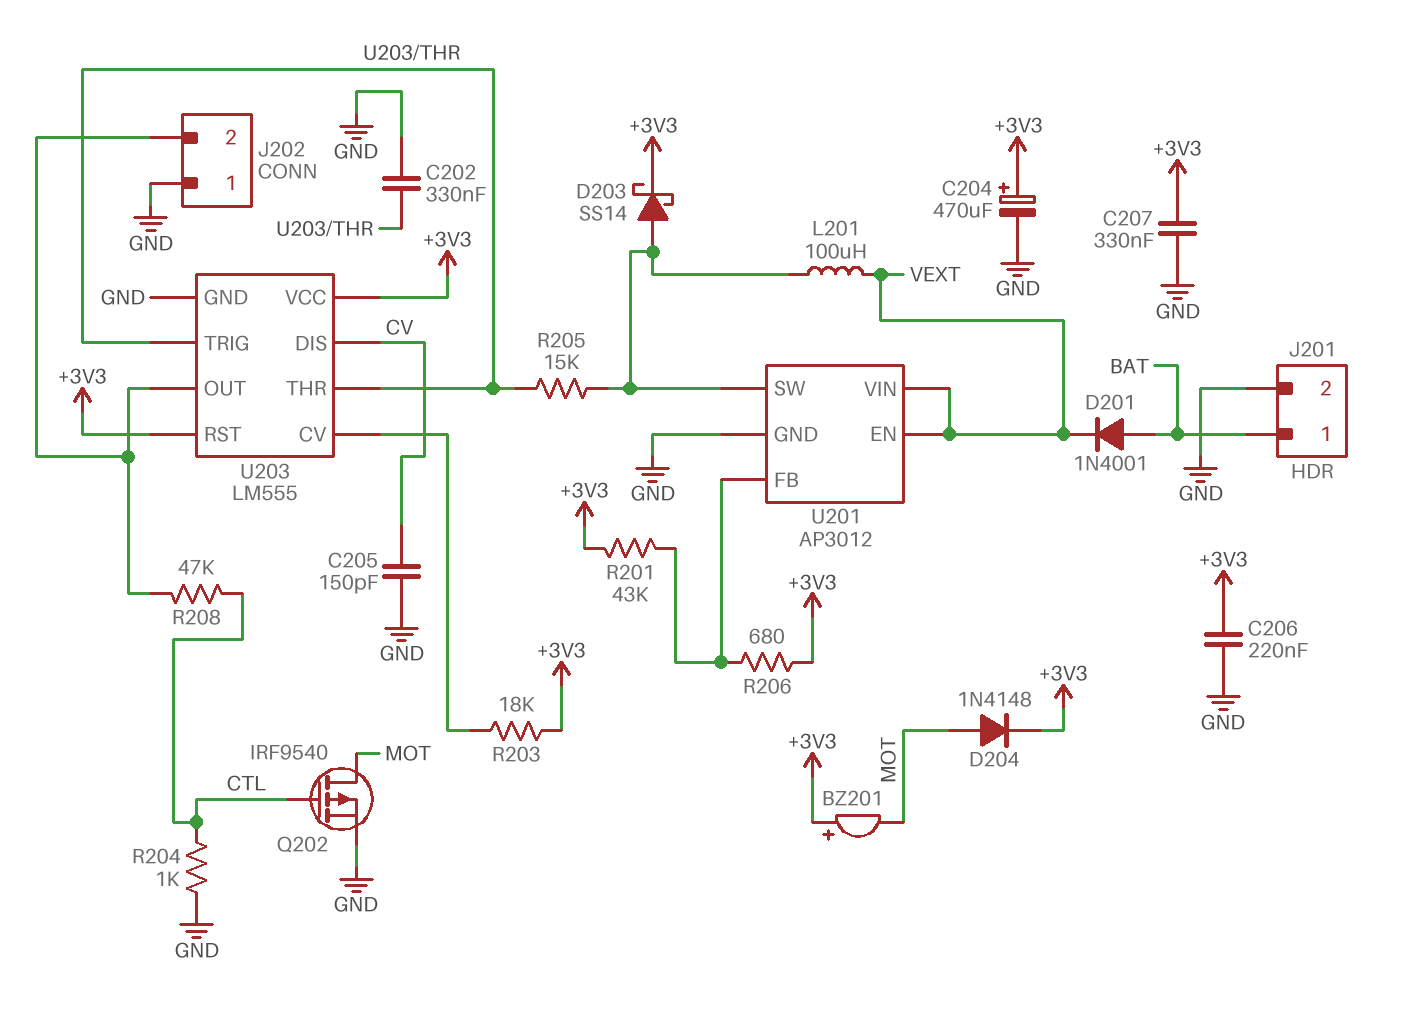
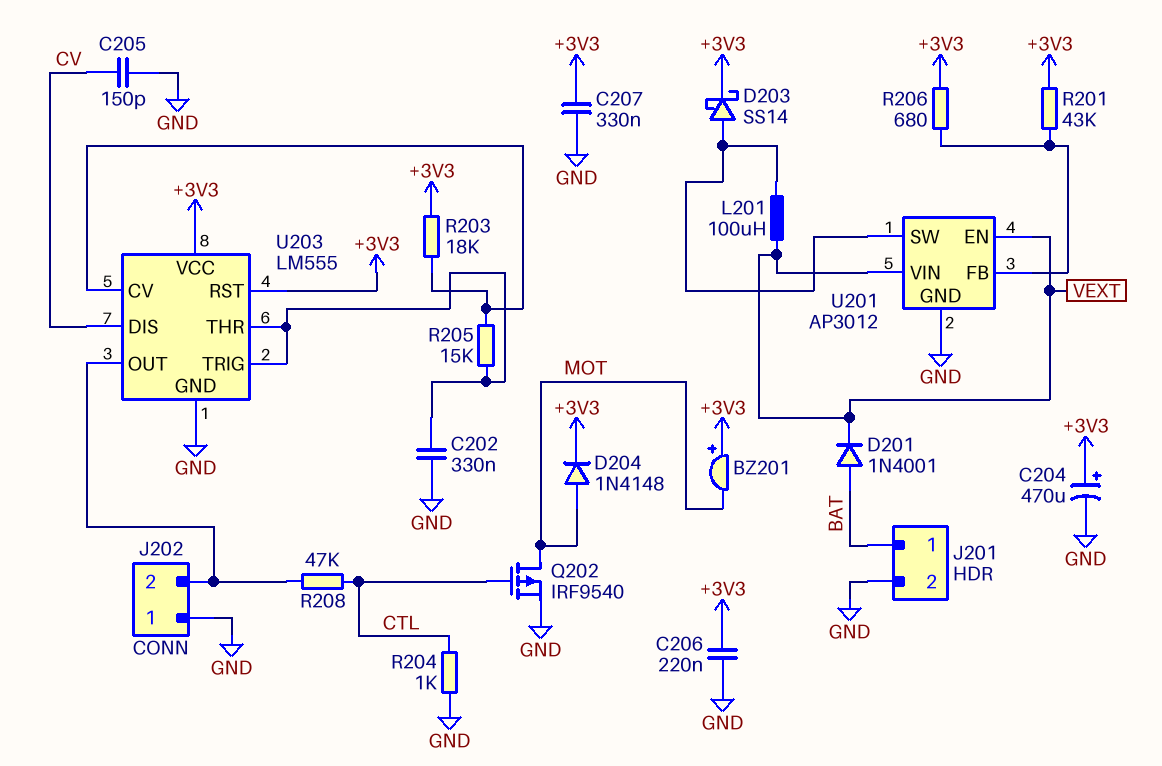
R205: 15k (U201/SW, U203/THR) -> 15k (U203/CV, U203/THR)

